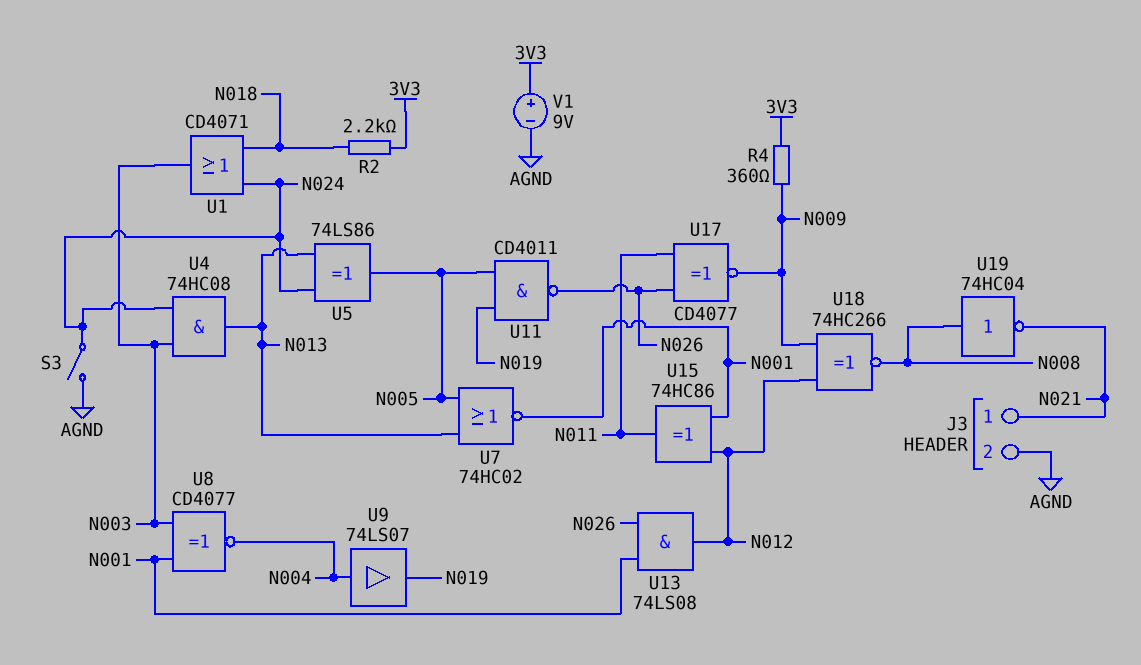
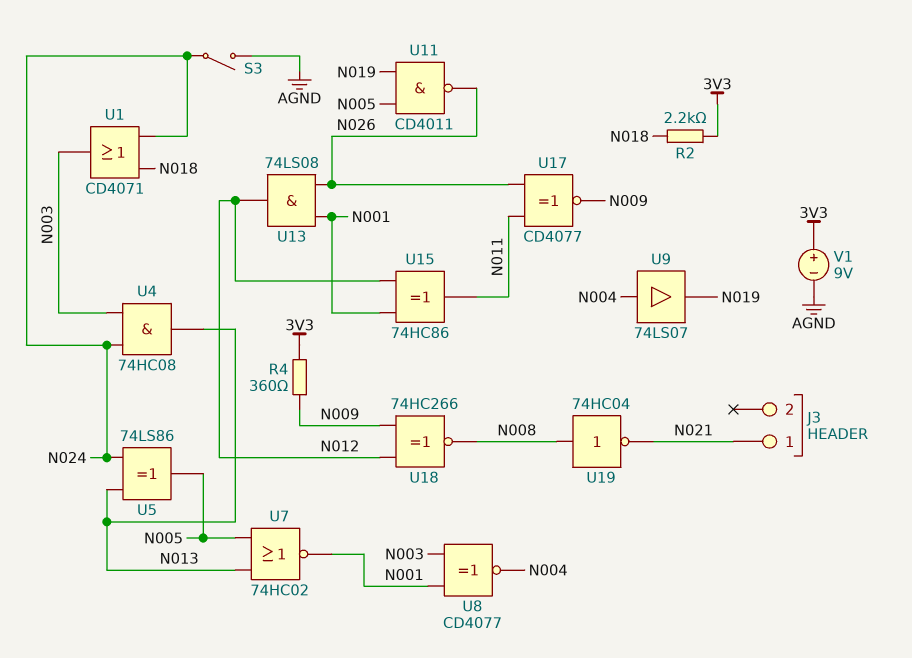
J3 pin 2: AGND -> none

